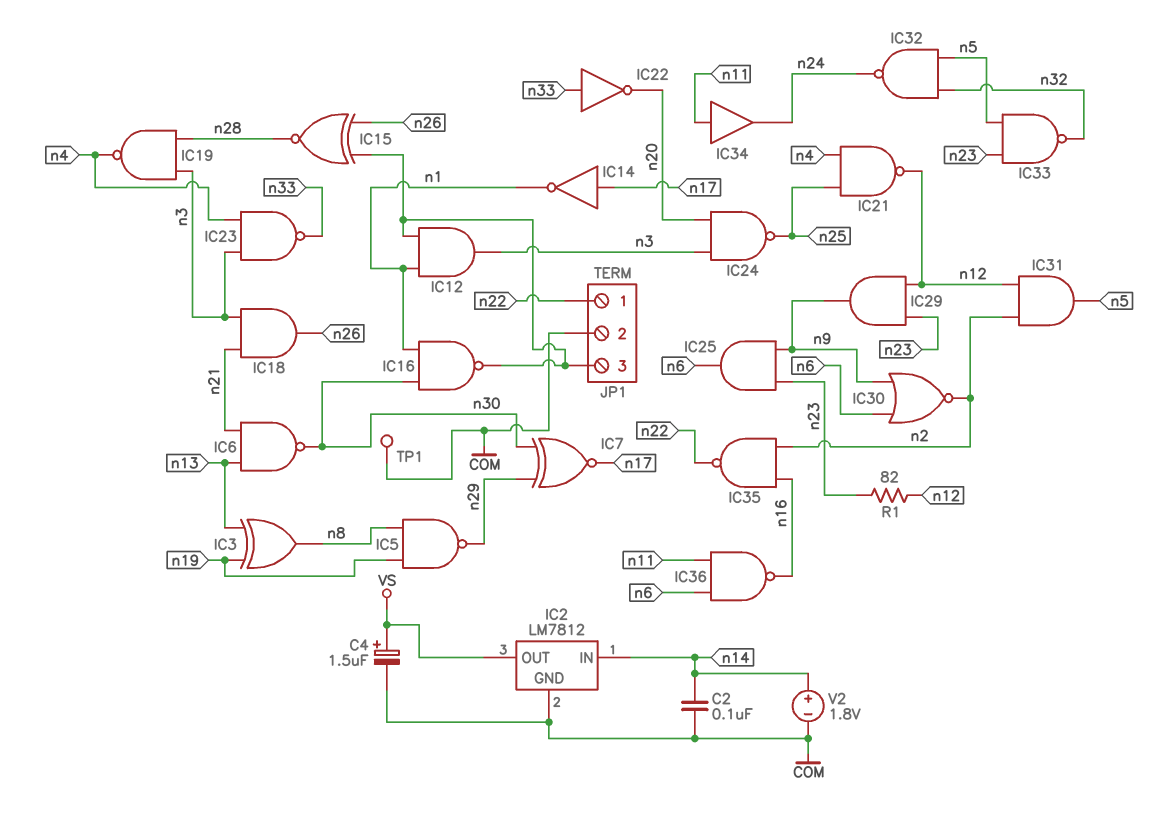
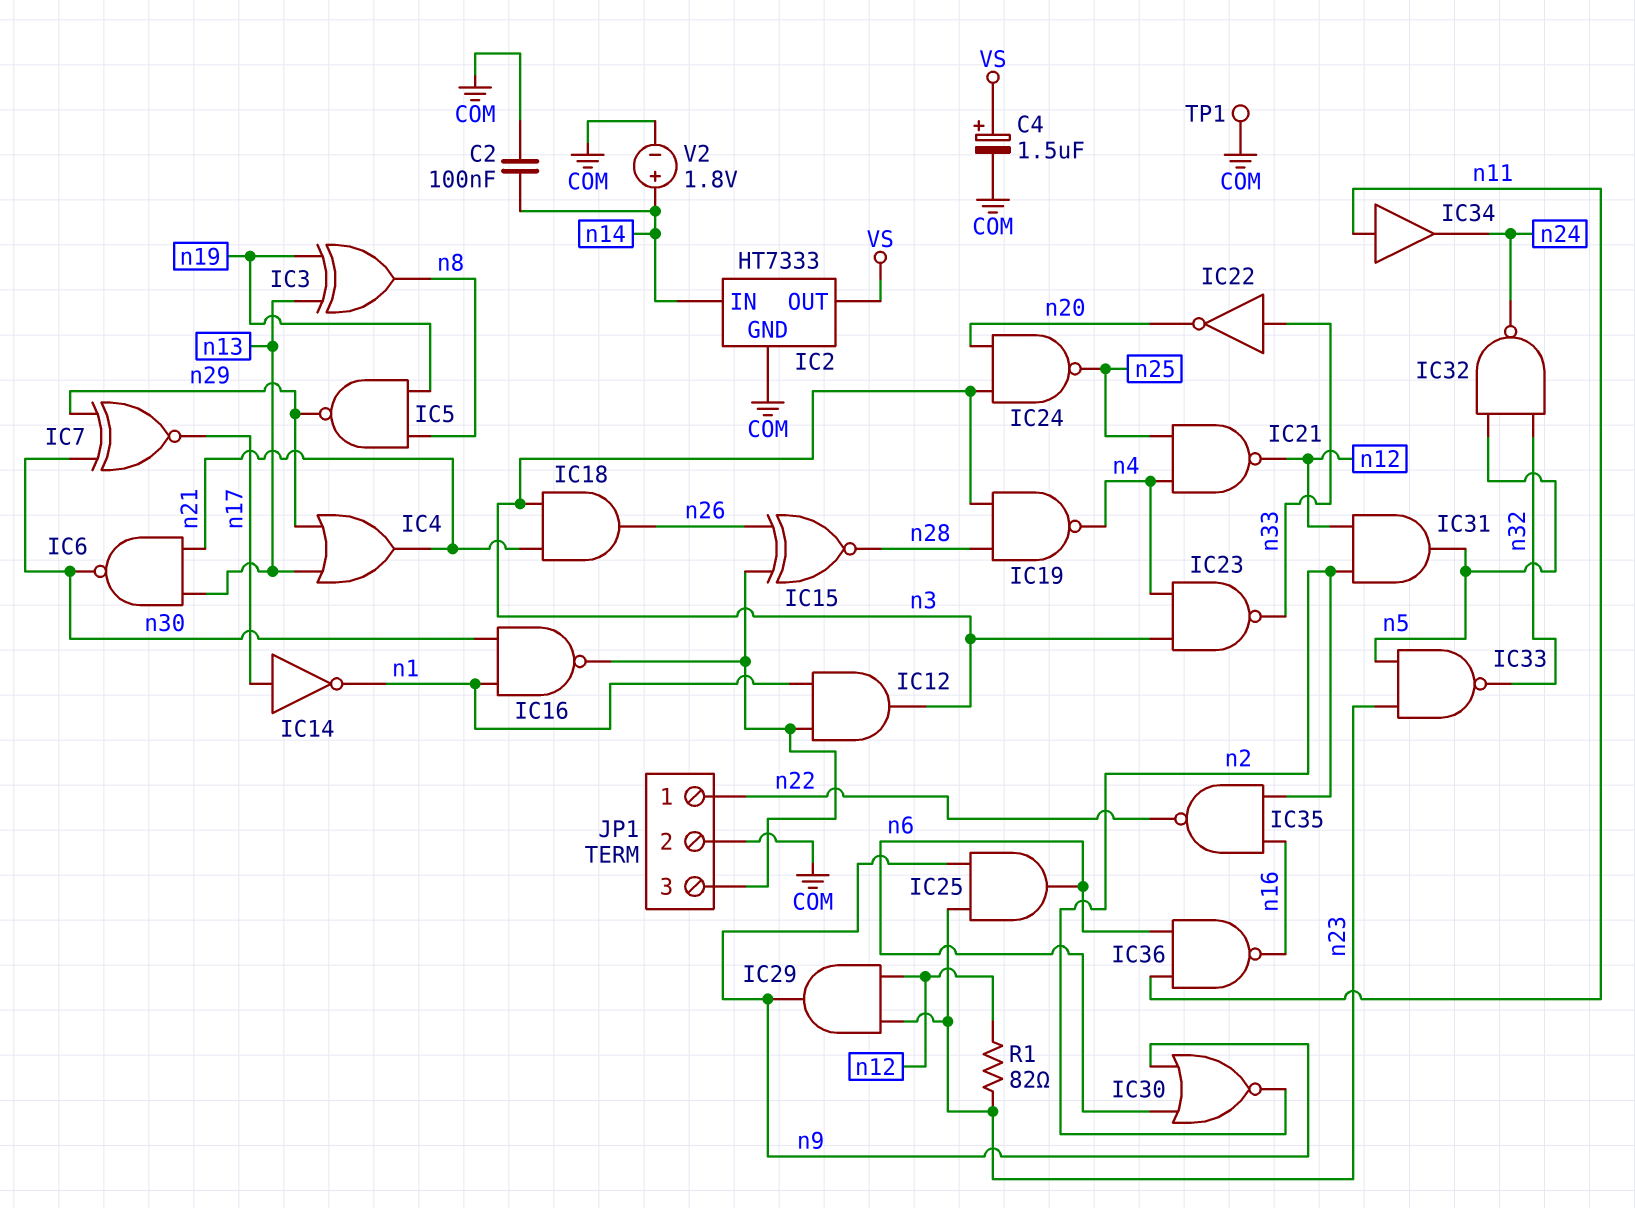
IC2: LM7812 -> HT7333
IC4: none -> OR (in n13, in n29, out n21)

